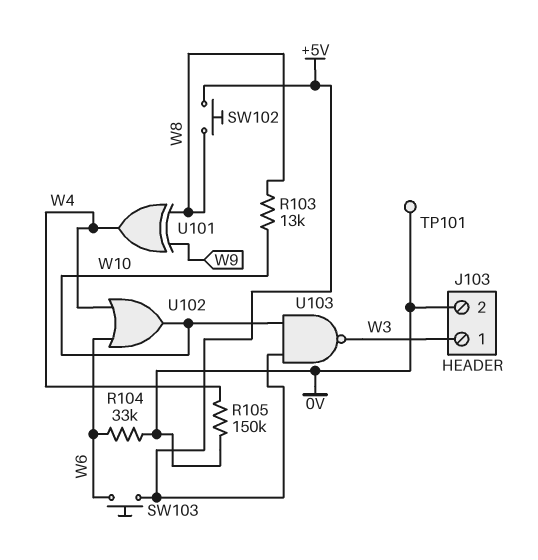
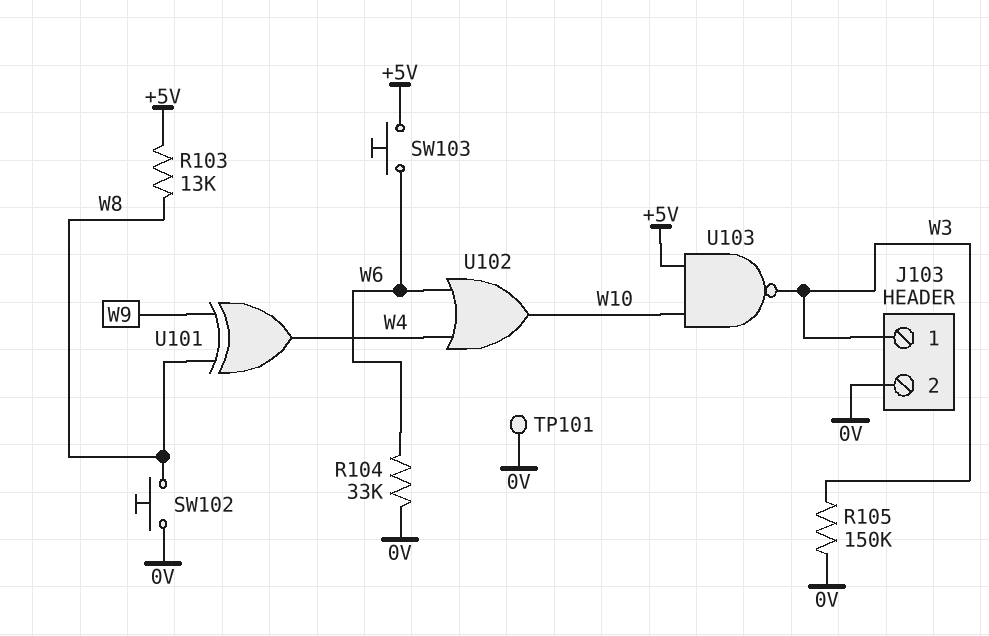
R103: 13k (W8, W10) -> 13k (+5V, W8)
R105: 150k (0V, W4) -> 150k (0V, W3)
SW102: button (+5V, W8) -> button (0V, W8)

